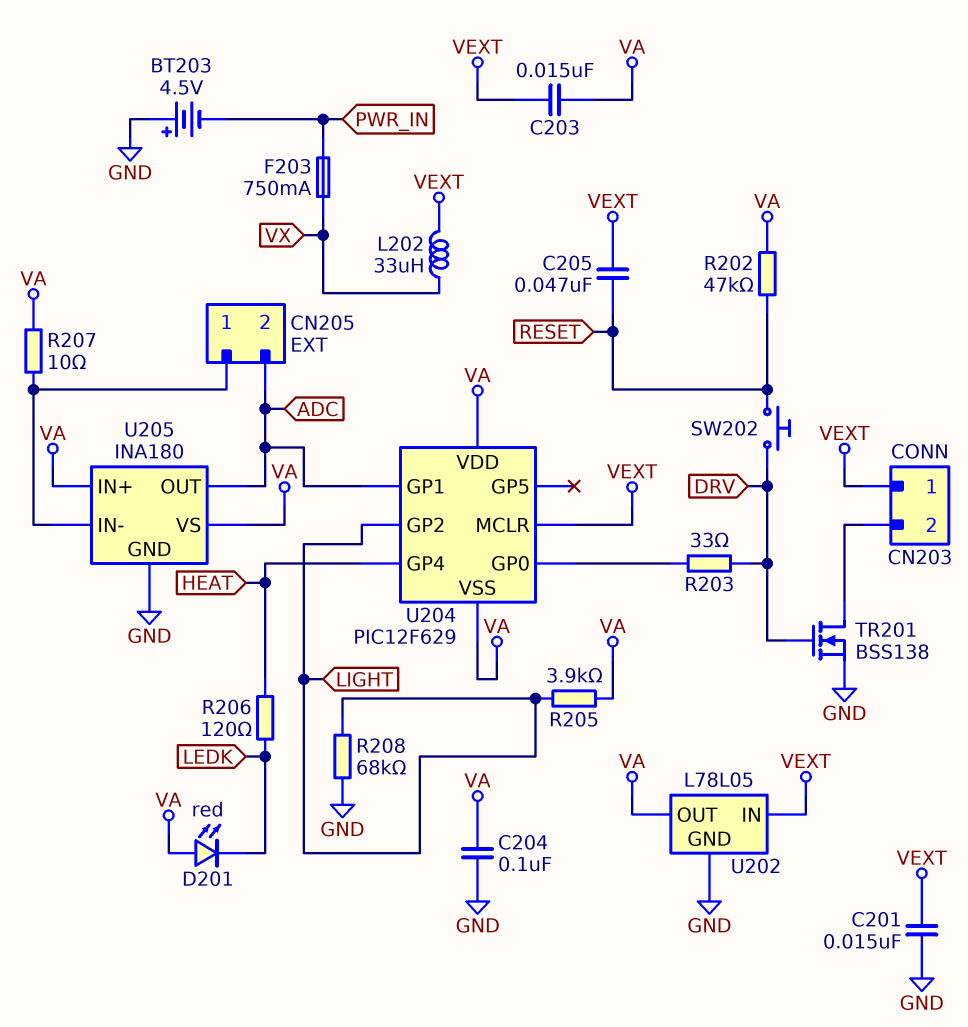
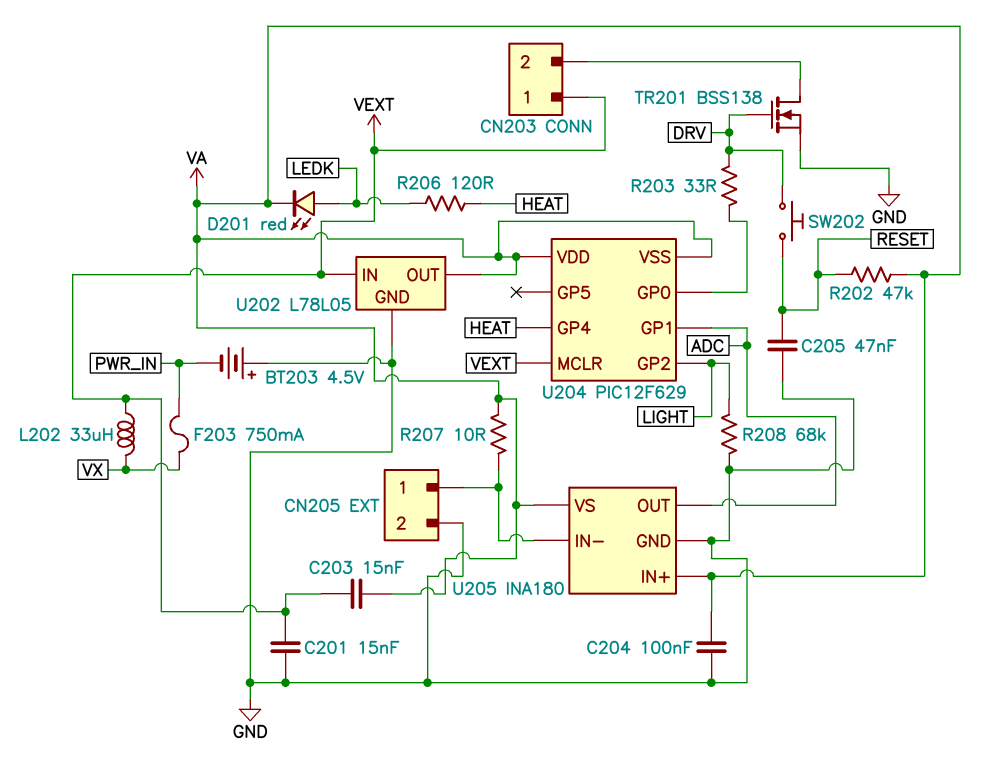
C205: 47nF (RESET, VEXT) -> 47nF (GND, RESET)
CN205 pin 2: ADC -> GND
D201: LED red (A VA, K LEDK) -> LED red (A LEDK, K VA)
R205: 3.9k (LIGHT, VA) -> none

